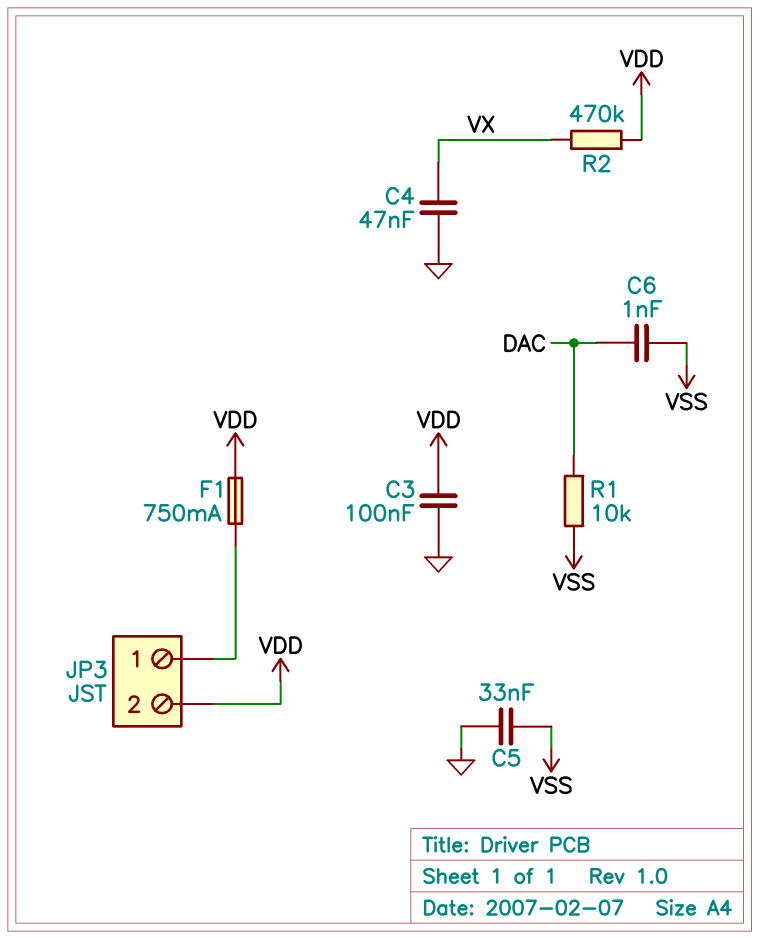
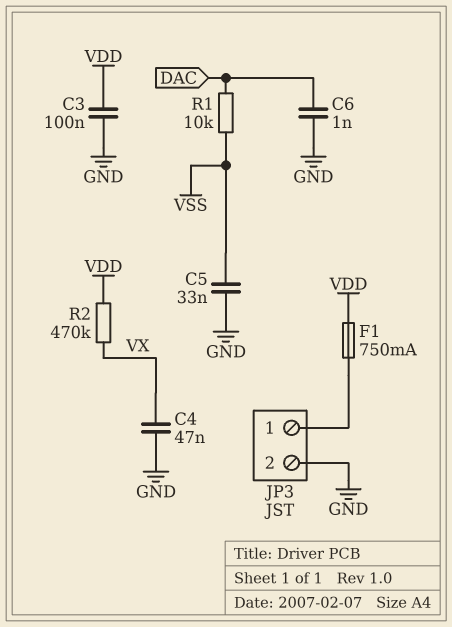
C6: 1nF (DAC, VSS) -> 1nF (DAC, GND)
JP3 pin 2: VDD -> GND

